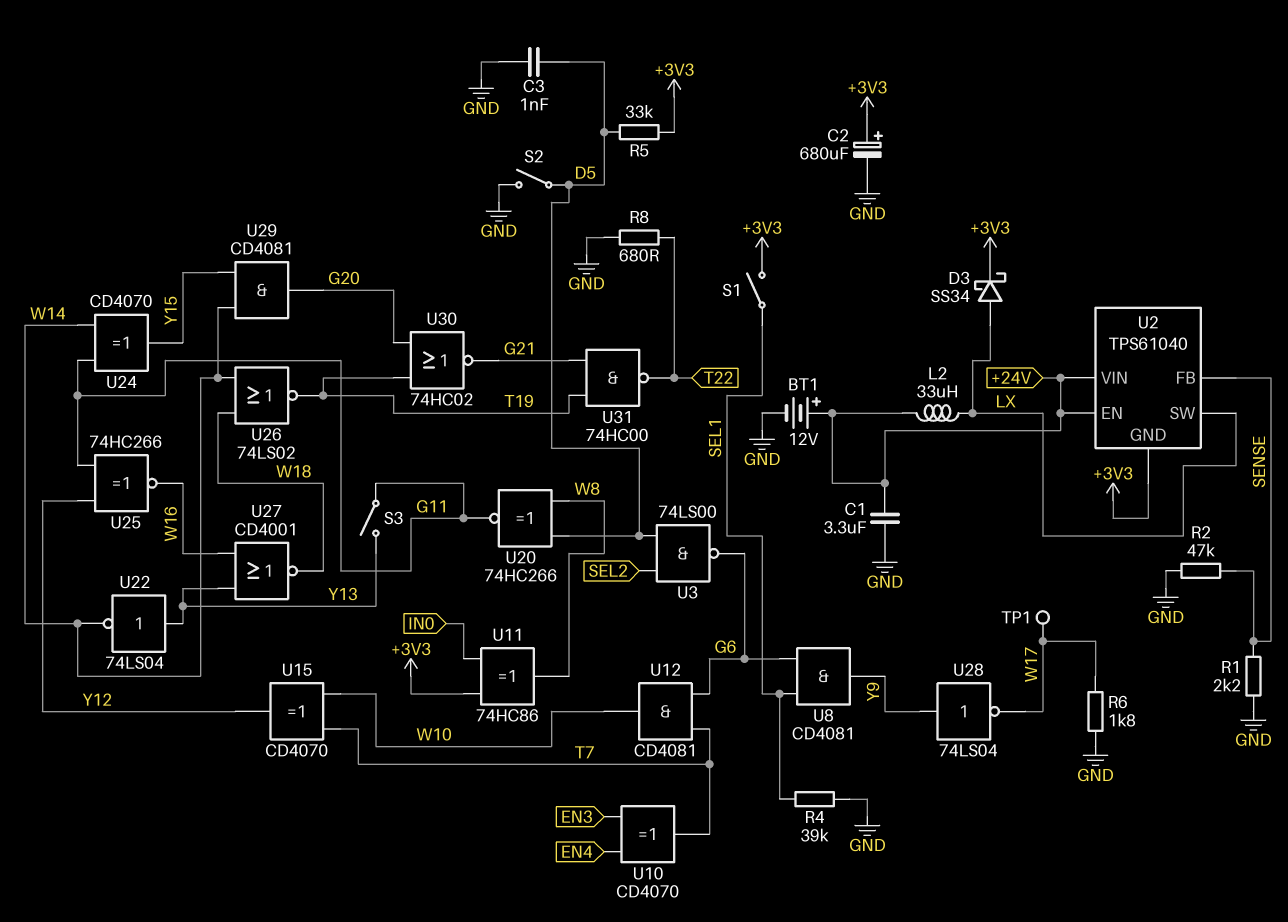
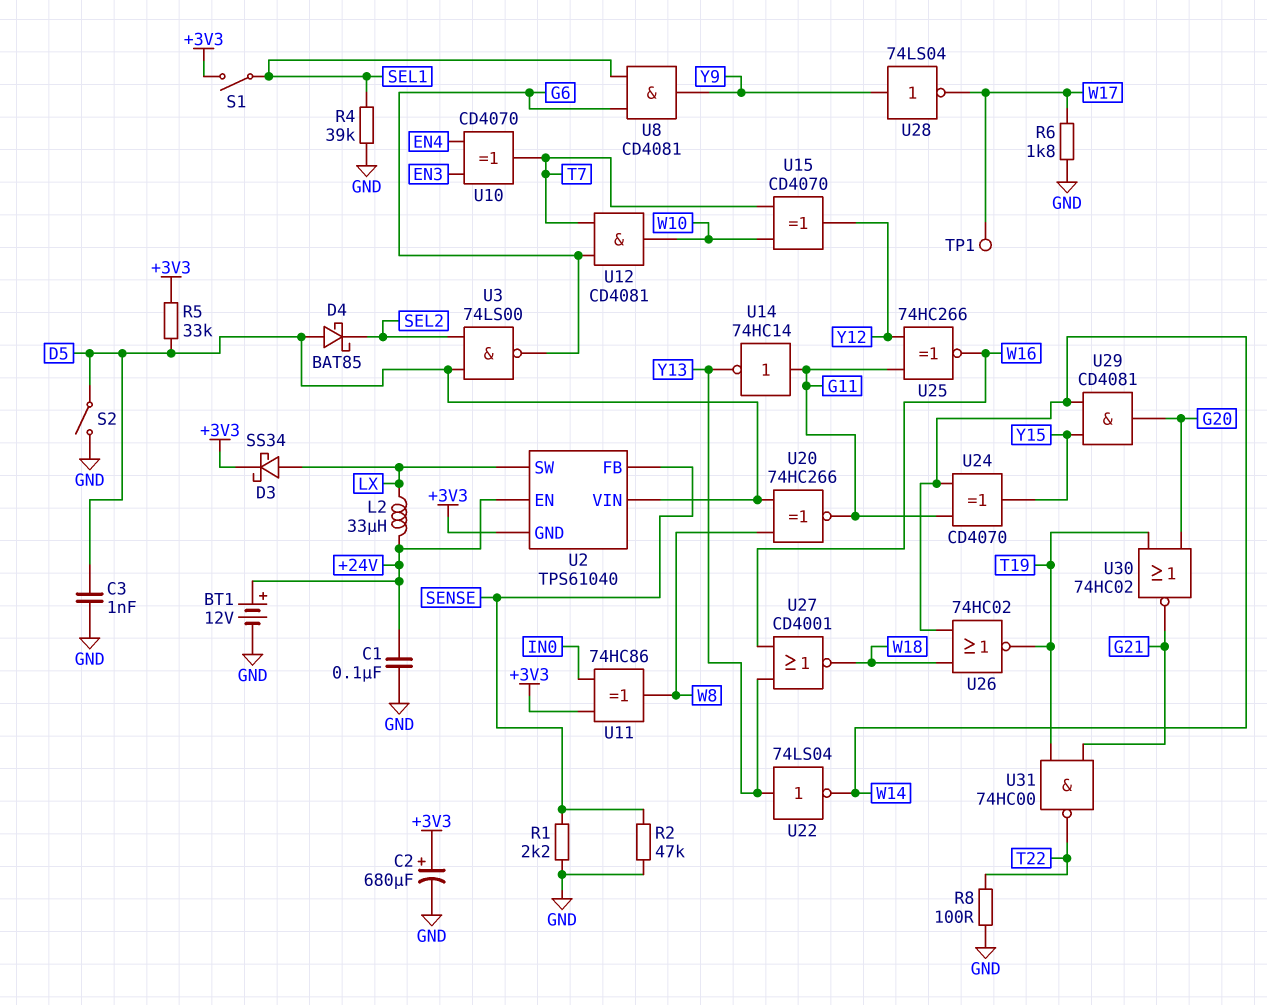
C1: 3.3uF (+24V, GND) -> 100nF (+24V, GND)
D4: none -> schottky BAT85 (A D5, K SEL2)
R8: 680 (GND, T22) -> 100 (GND, T22)
S3: switch (G11, Y13) -> none
U2 pin VIN: +24V -> D5
U14: none -> NOT 74HC14 (in G11, out Y13)
U26: NOR 74LS02 (in W14, in W18, out T19) -> NOR 74HC02 (in W14, in W18, out T19)

